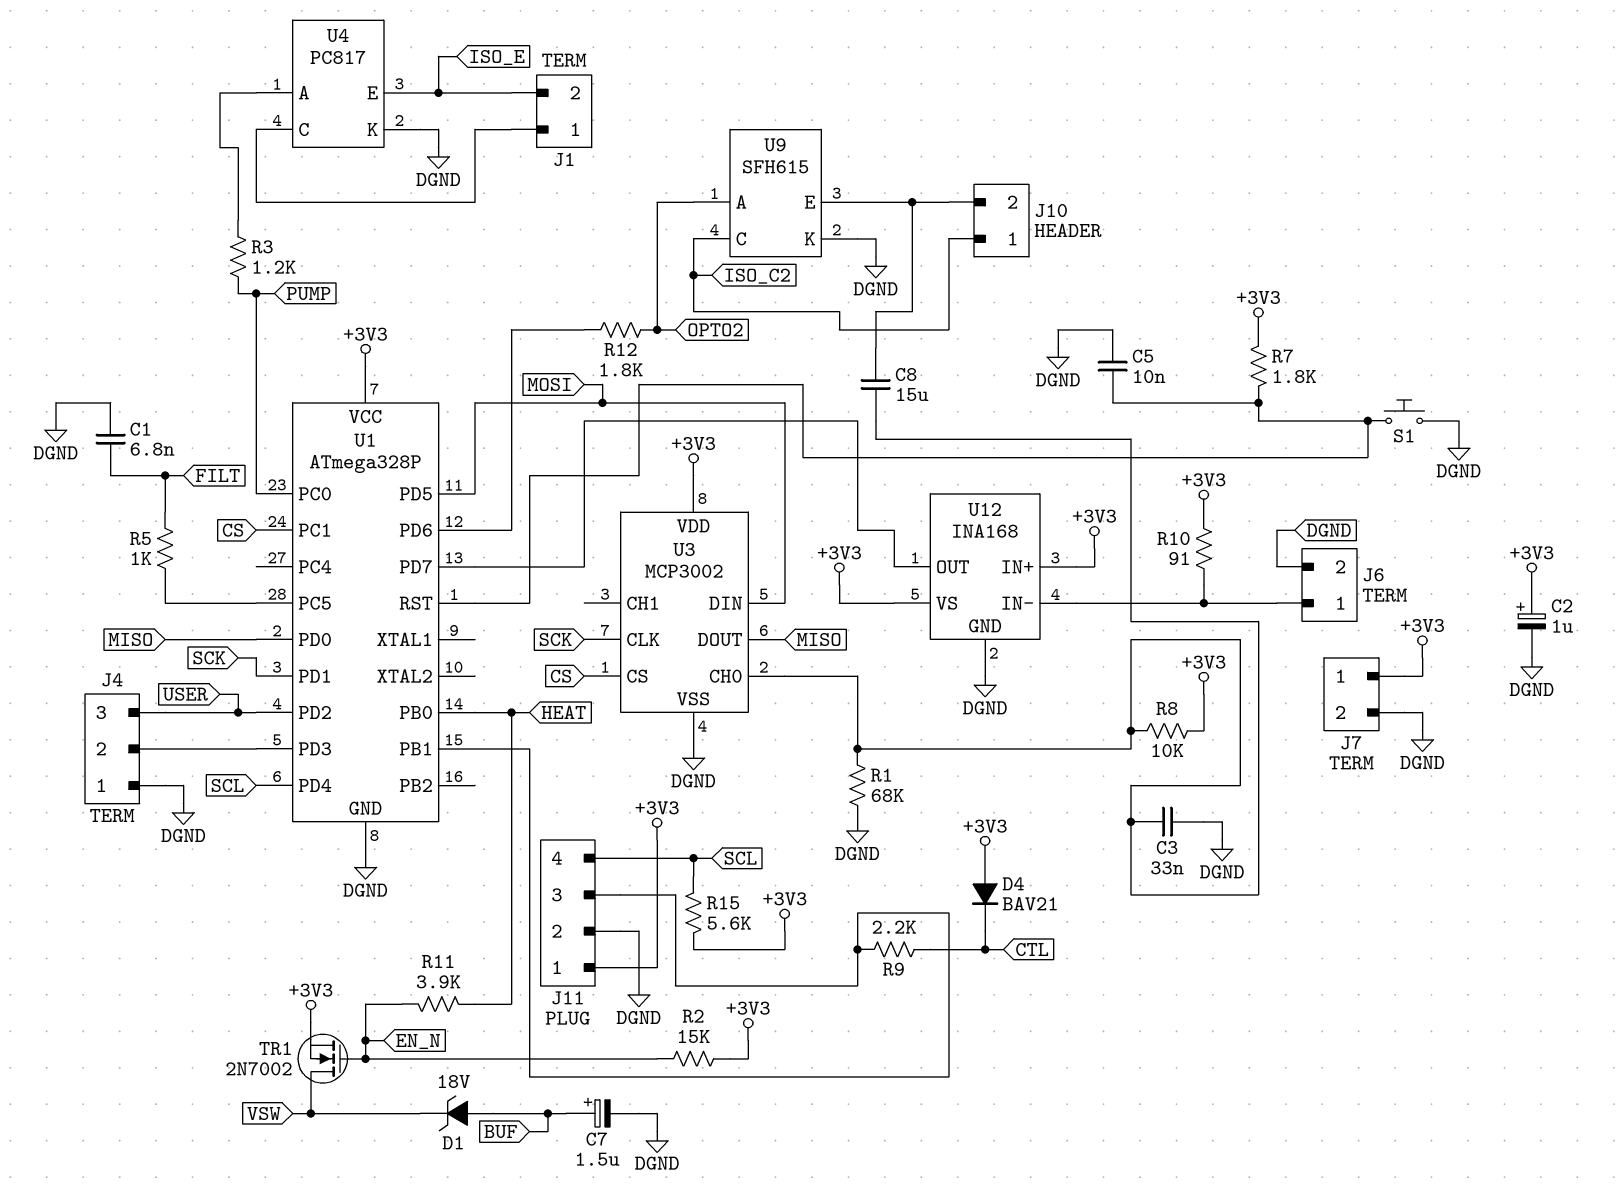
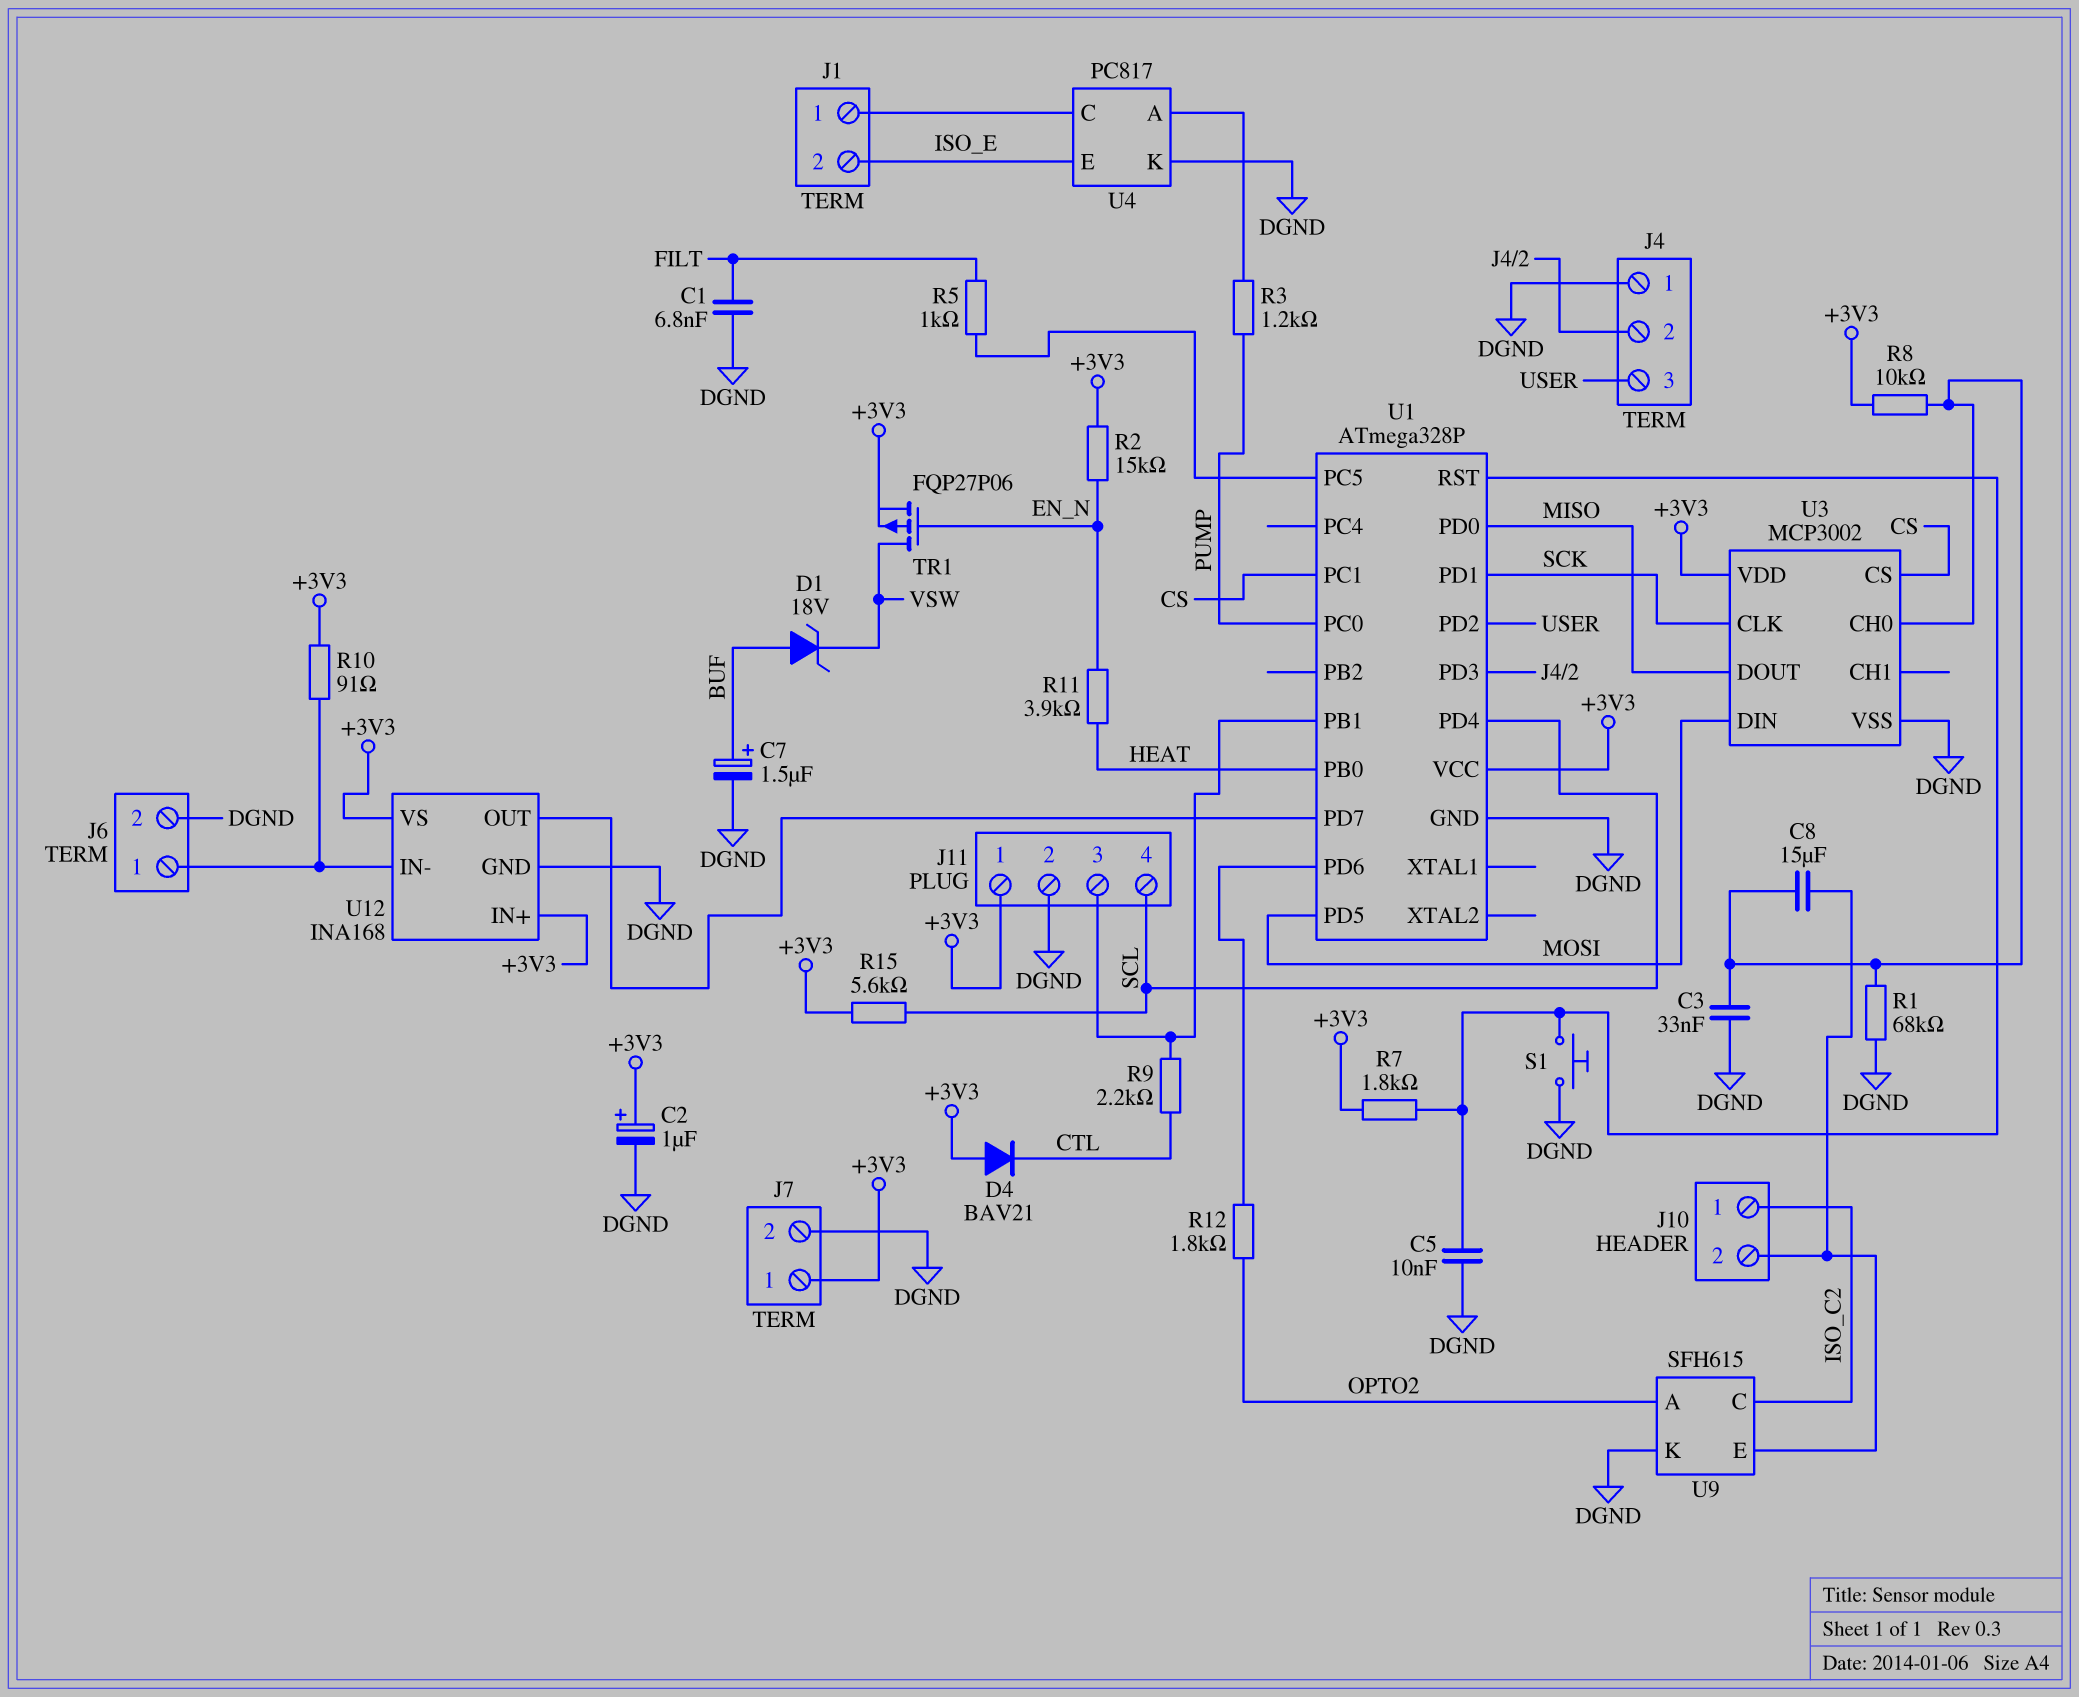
TR1: NMOS 2N7002 (G EN_N, D VSW, S +3V3) -> PMOS FQP27P06 (G EN_N, D VSW, S +3V3)

